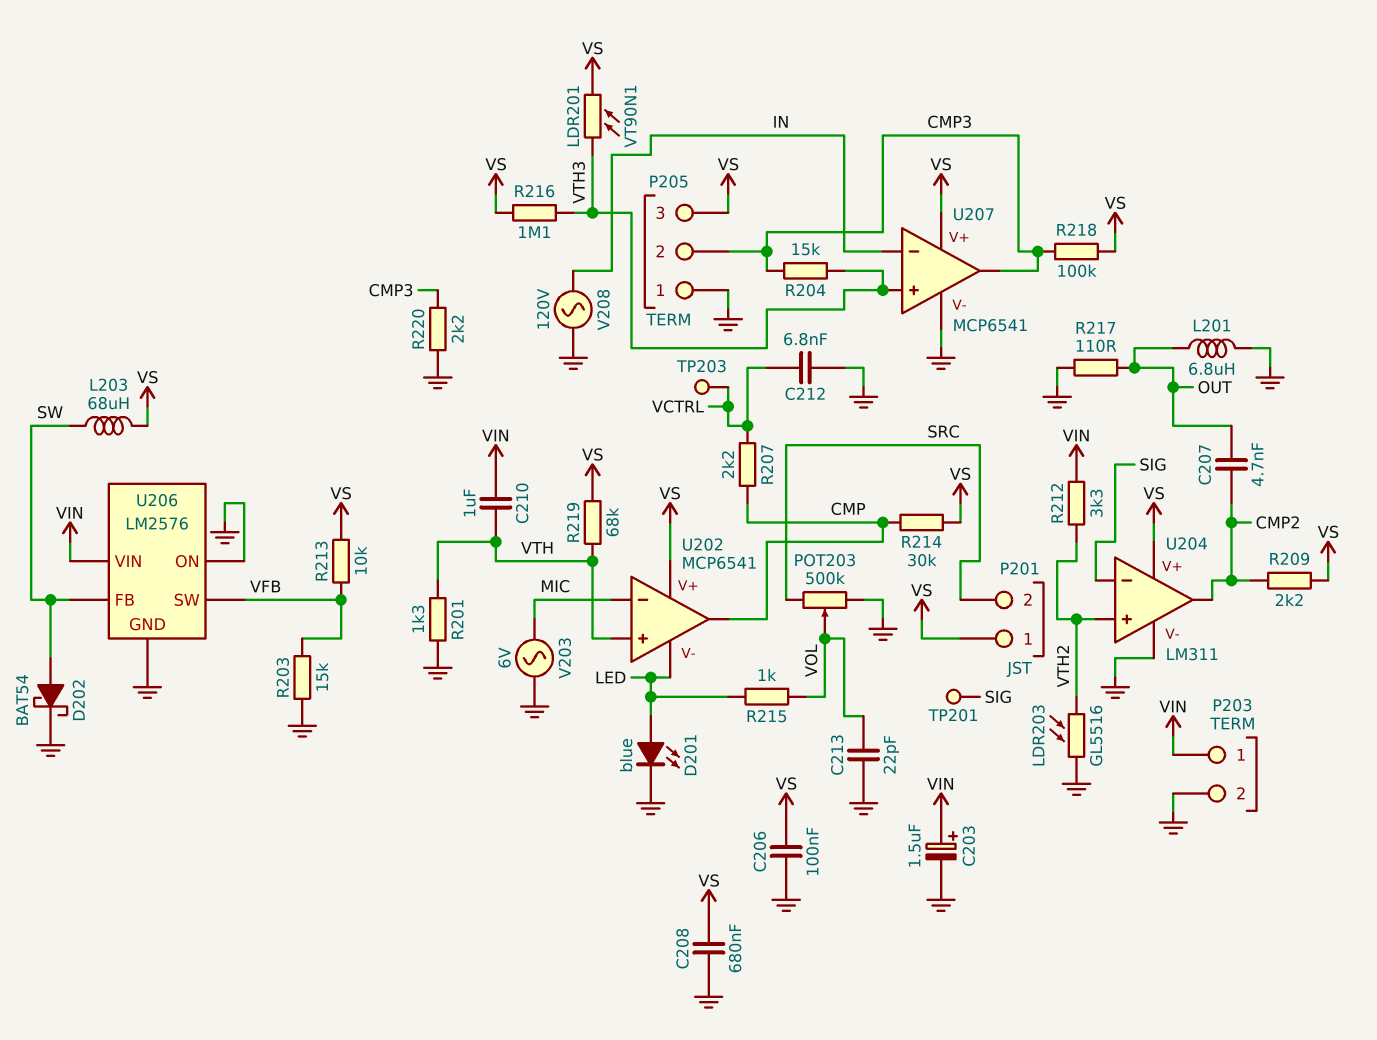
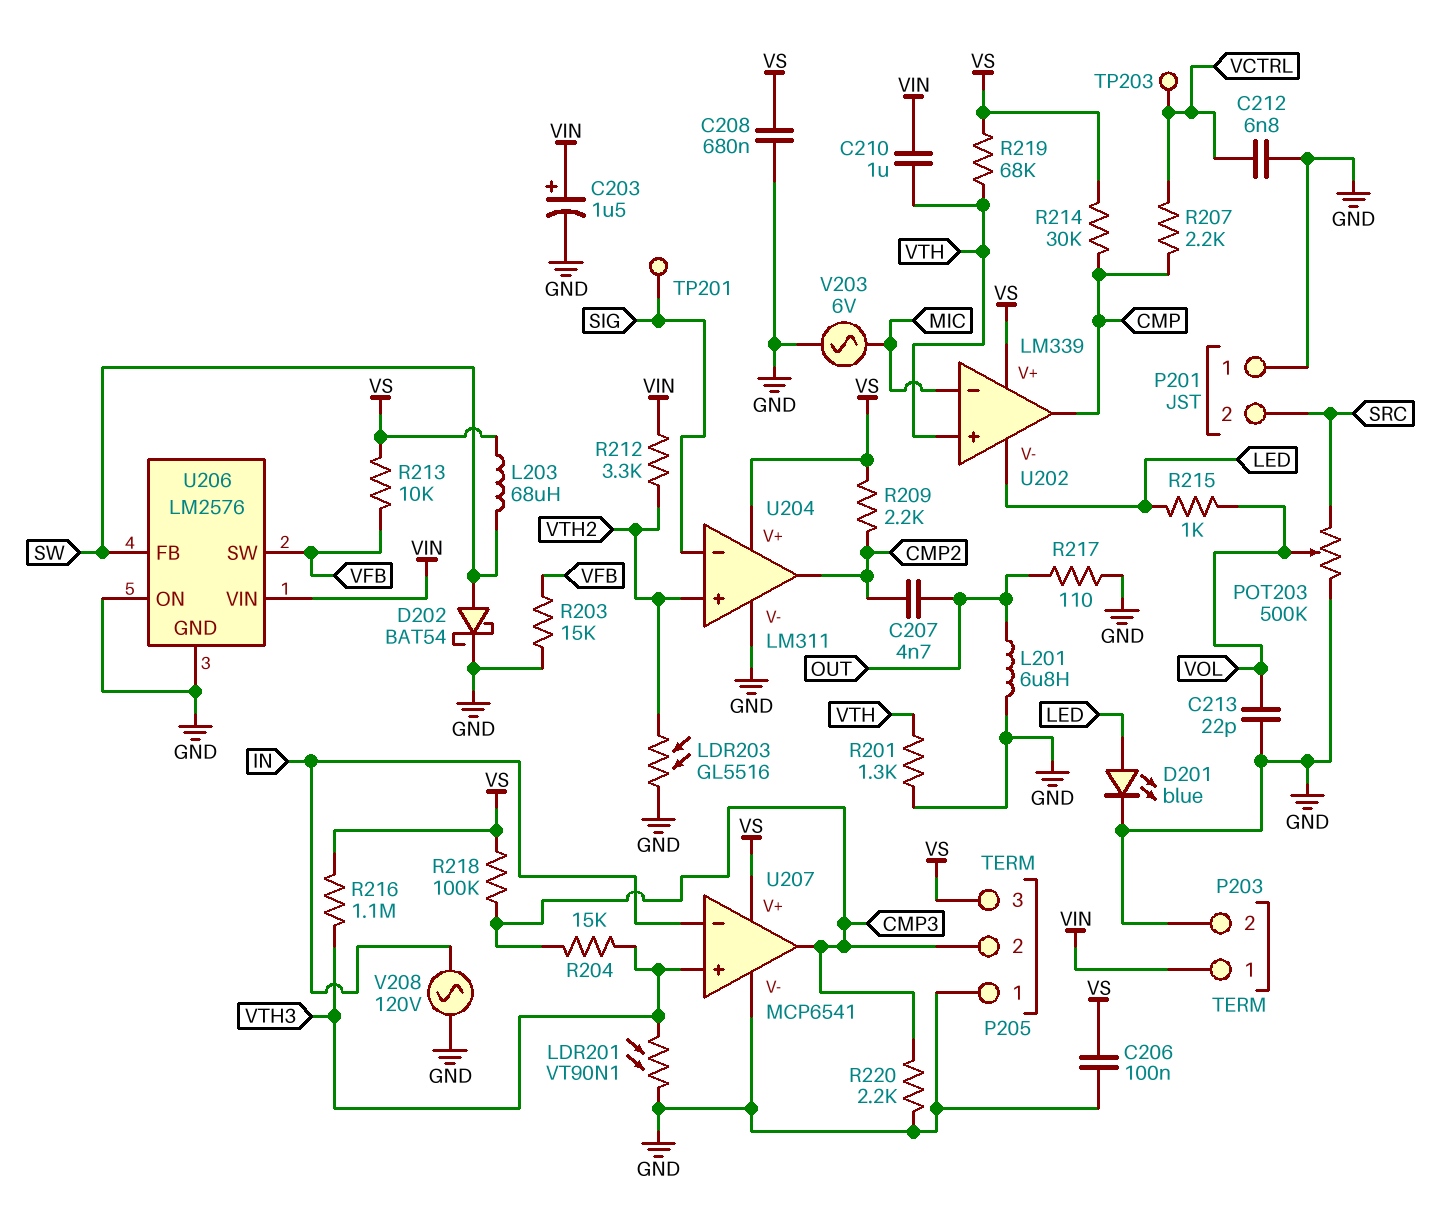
LDR201: VT90N1 (VS, VTH3) -> VT90N1 (GND, VTH3)
P201 pin 1: VS -> GND
U202: MCP6541 -> LM339

